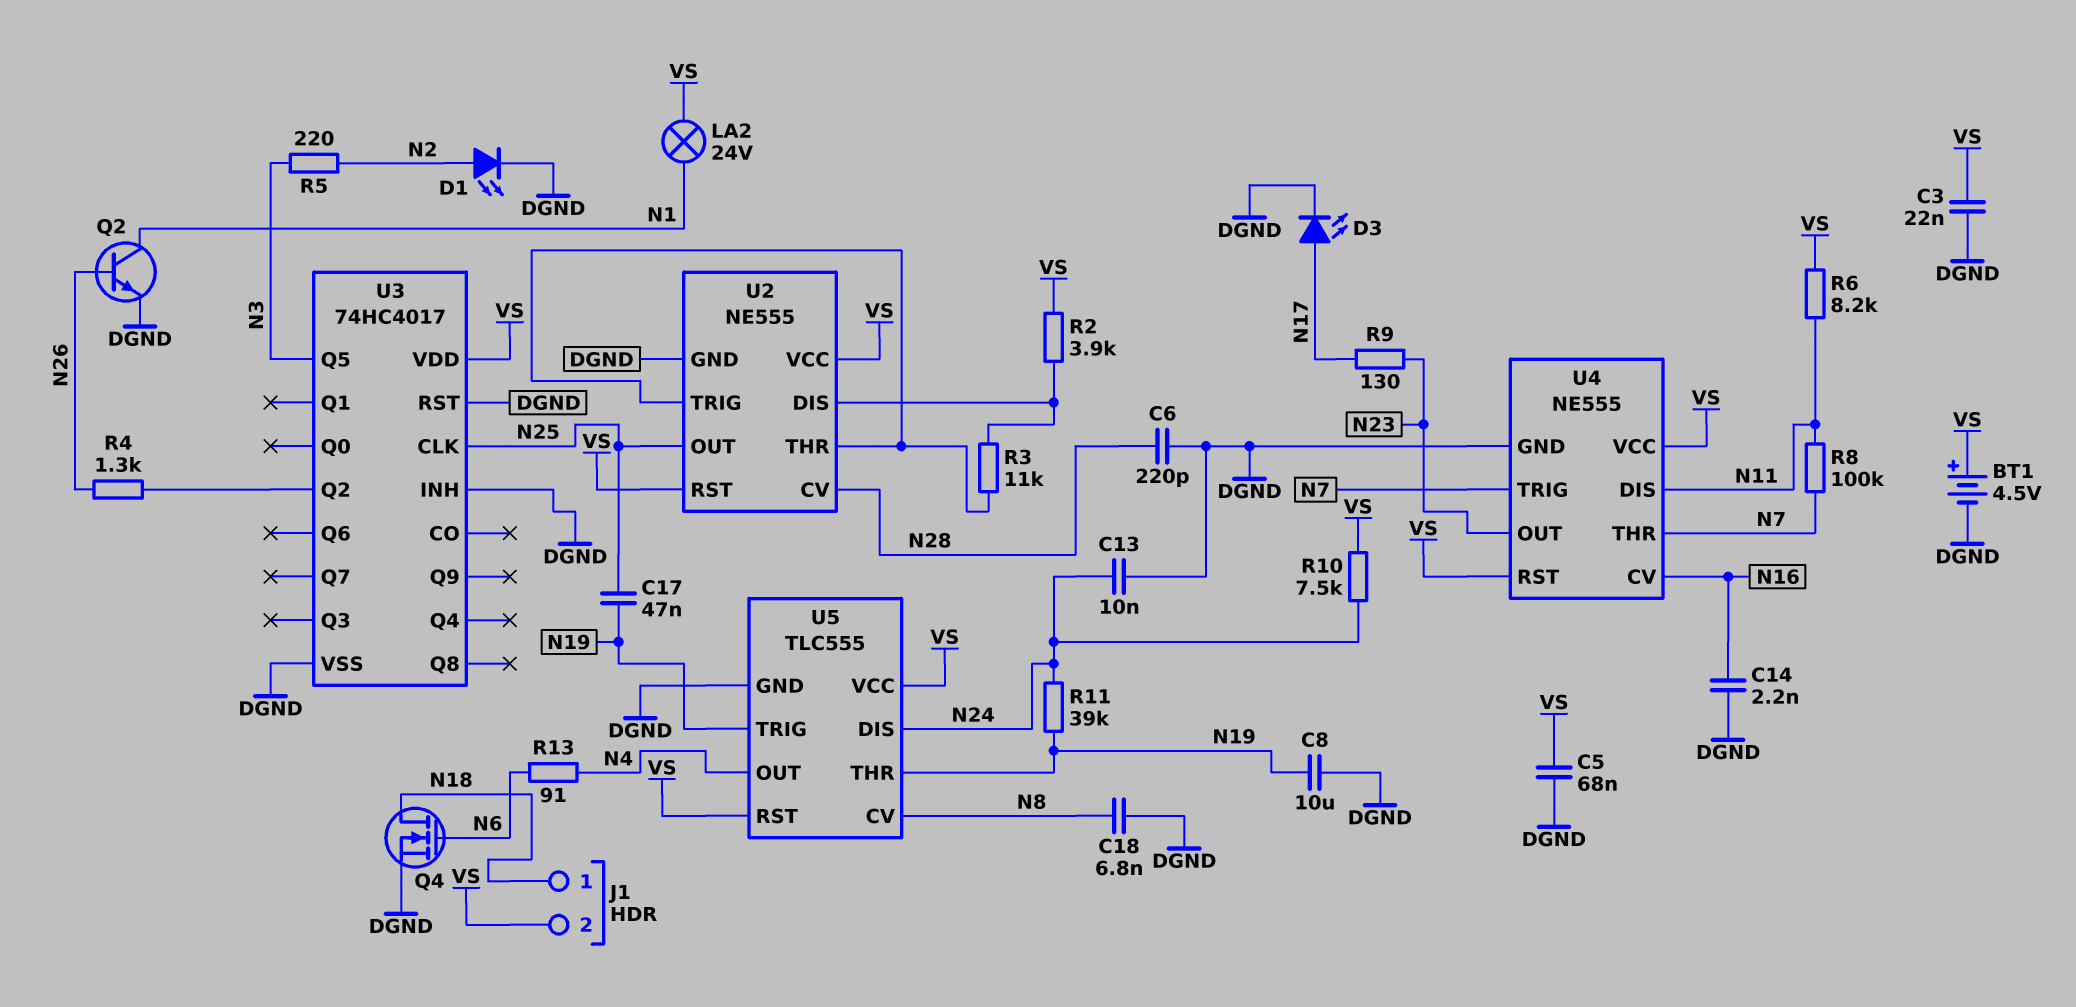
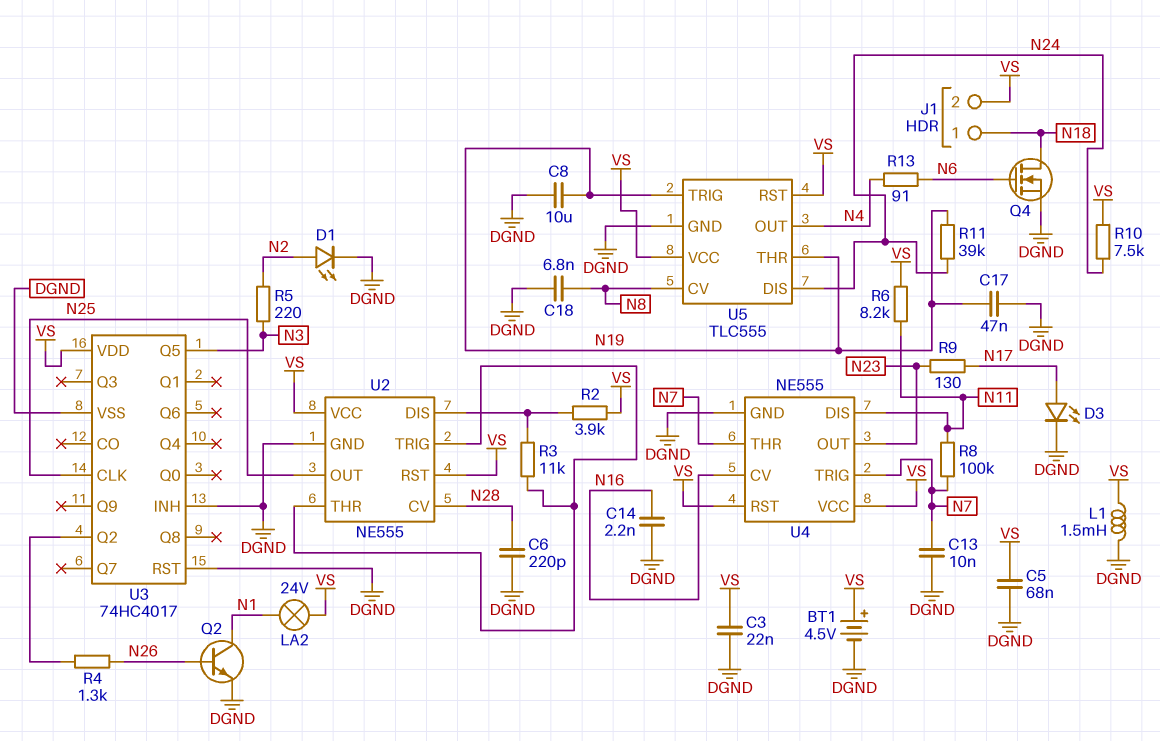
C13: 10nF (DGND, N24) -> 10nF (DGND, N7)
C17: 47nF (N19, N25) -> 47nF (DGND, N19)
L1: none -> 1.5mH (DGND, VS)

